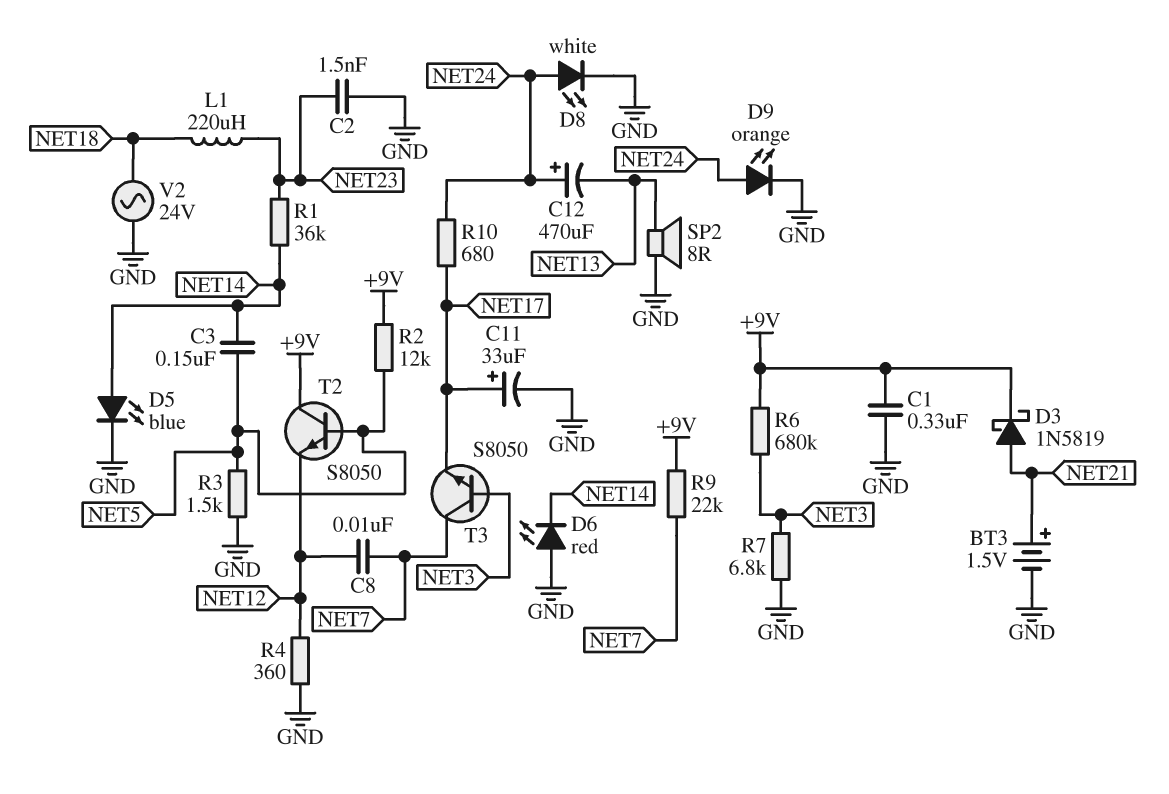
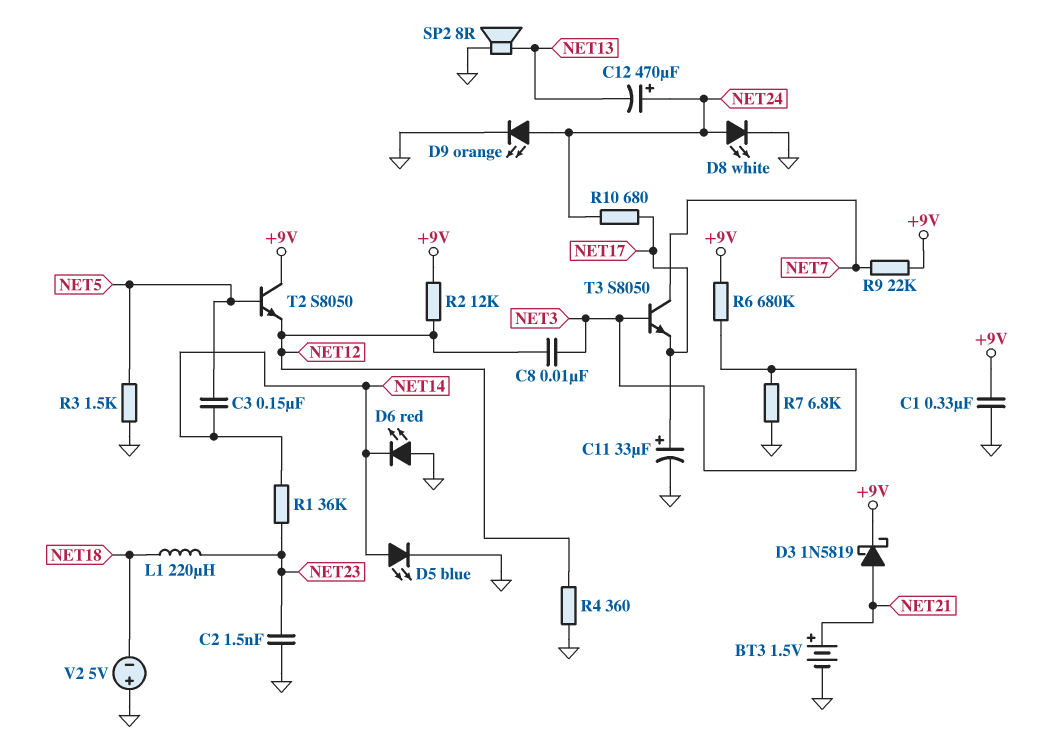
C8: 10nF (NET7, NET12) -> 10nF (NET3, NET12)
R2: 12k (+9V, NET5) -> 12k (+9V, NET12)
V2: AC 24V (GND, NET18) -> 5V (plus GND, minus NET18)

